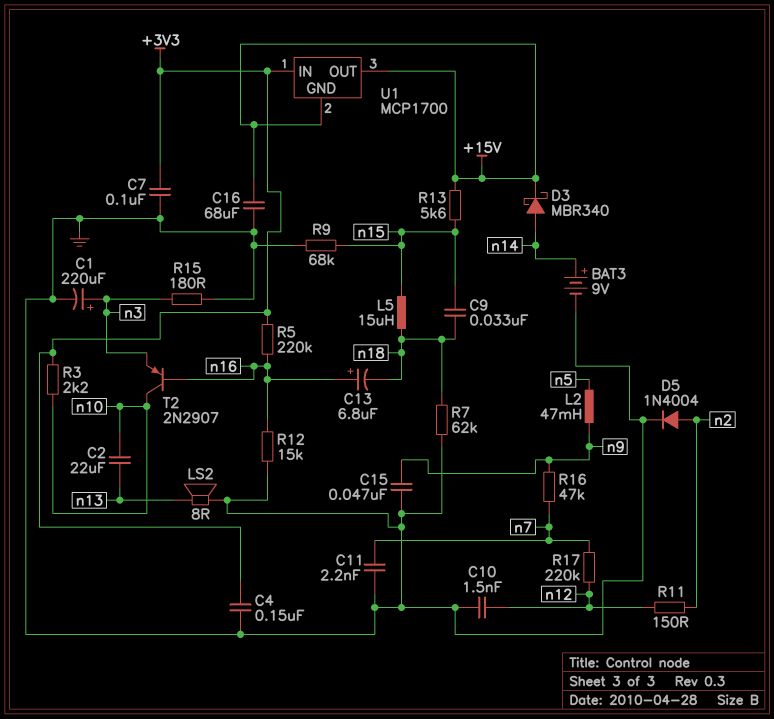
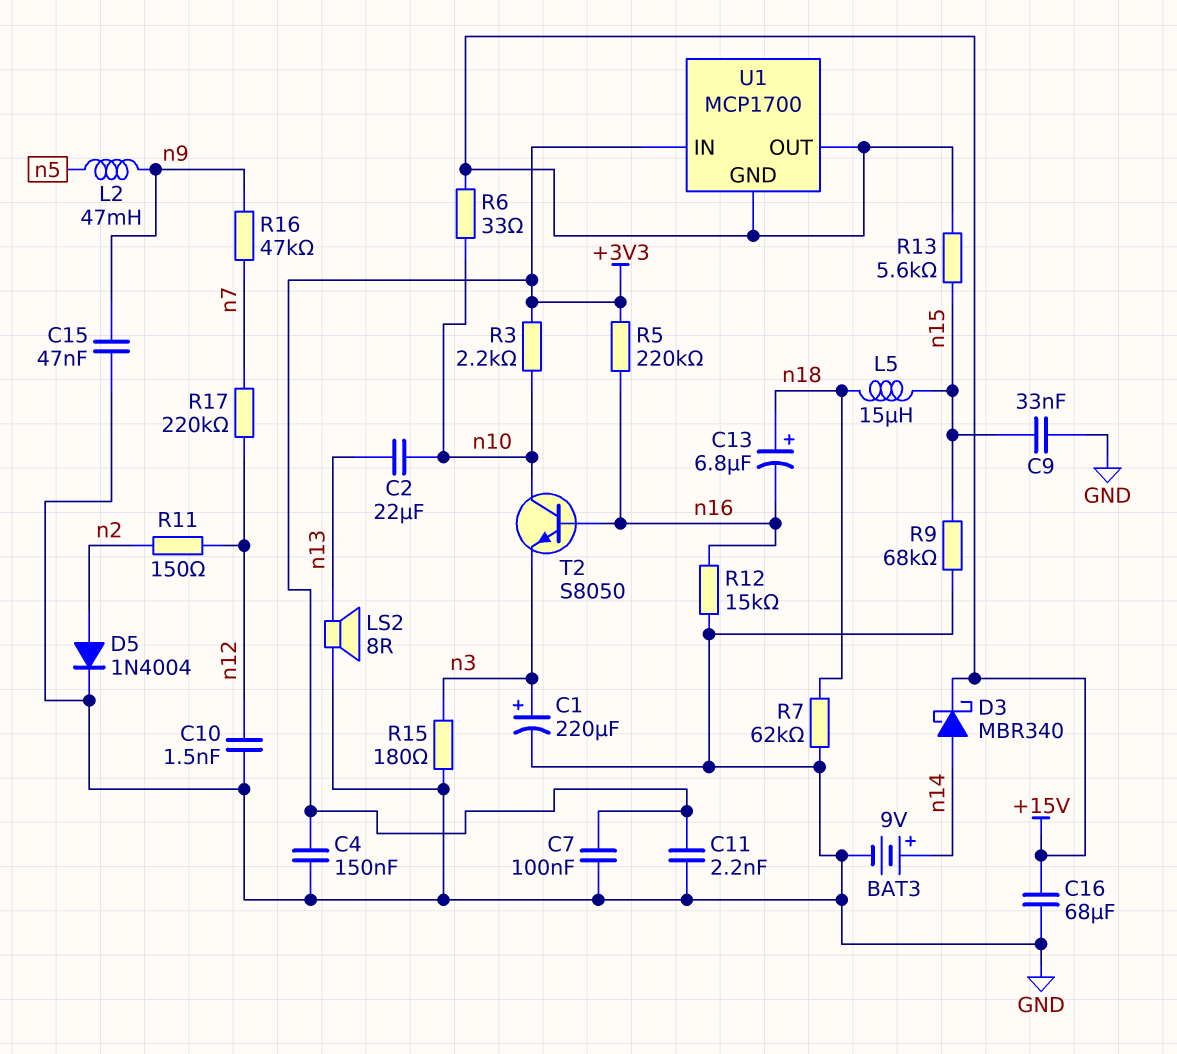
C9: 33nF (n15, n18) -> 33nF (GND, n15)
C11: 2.2nF (GND, n7) -> 2.2nF (+3V3, GND)
C13: 6.8uF (plus n16, minus n18) -> 6.8uF (plus n18, minus n16)
R6: none -> 33 (+15V, n10)
T2: PNP 2N2907 (B n16, C n10, E n3) -> NPN S8050 (B n16, C n10, E n3)

